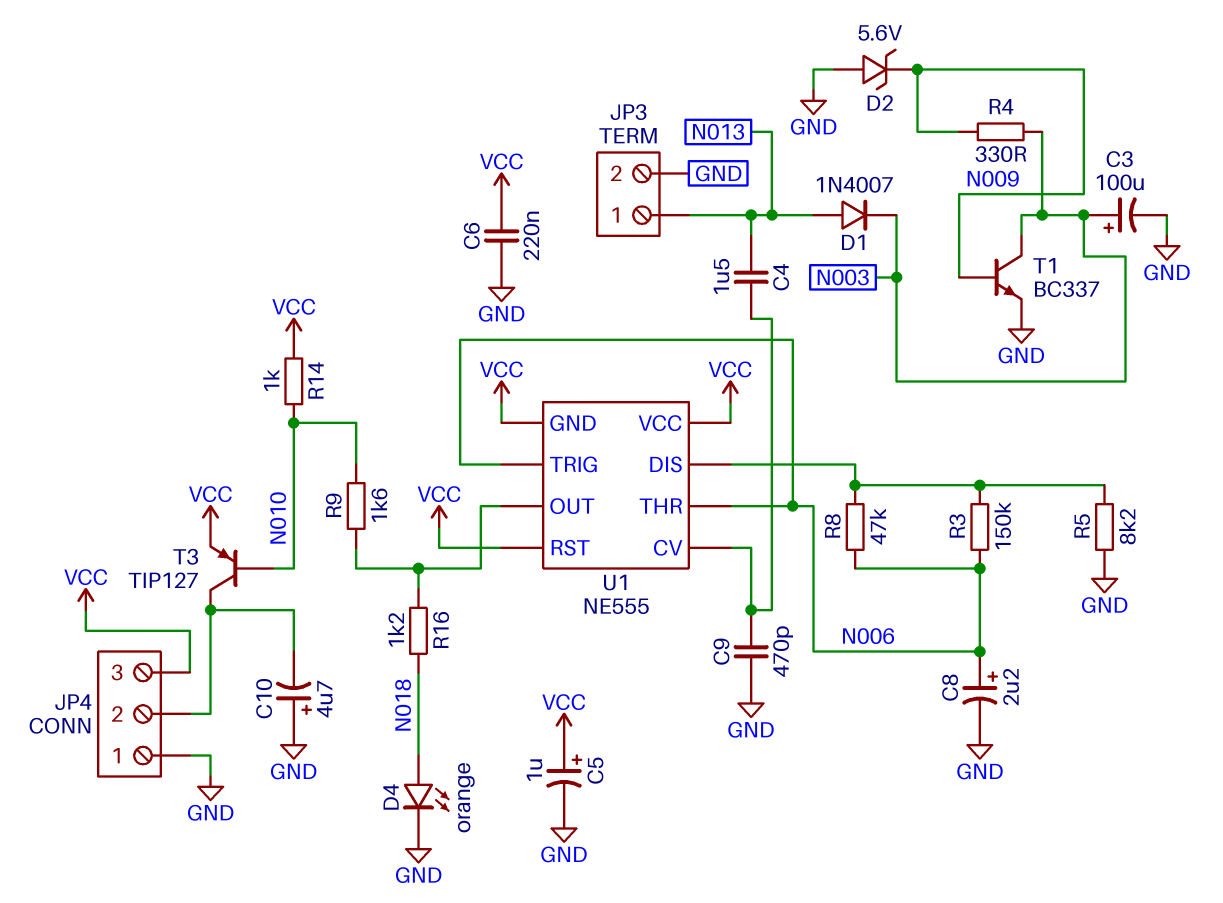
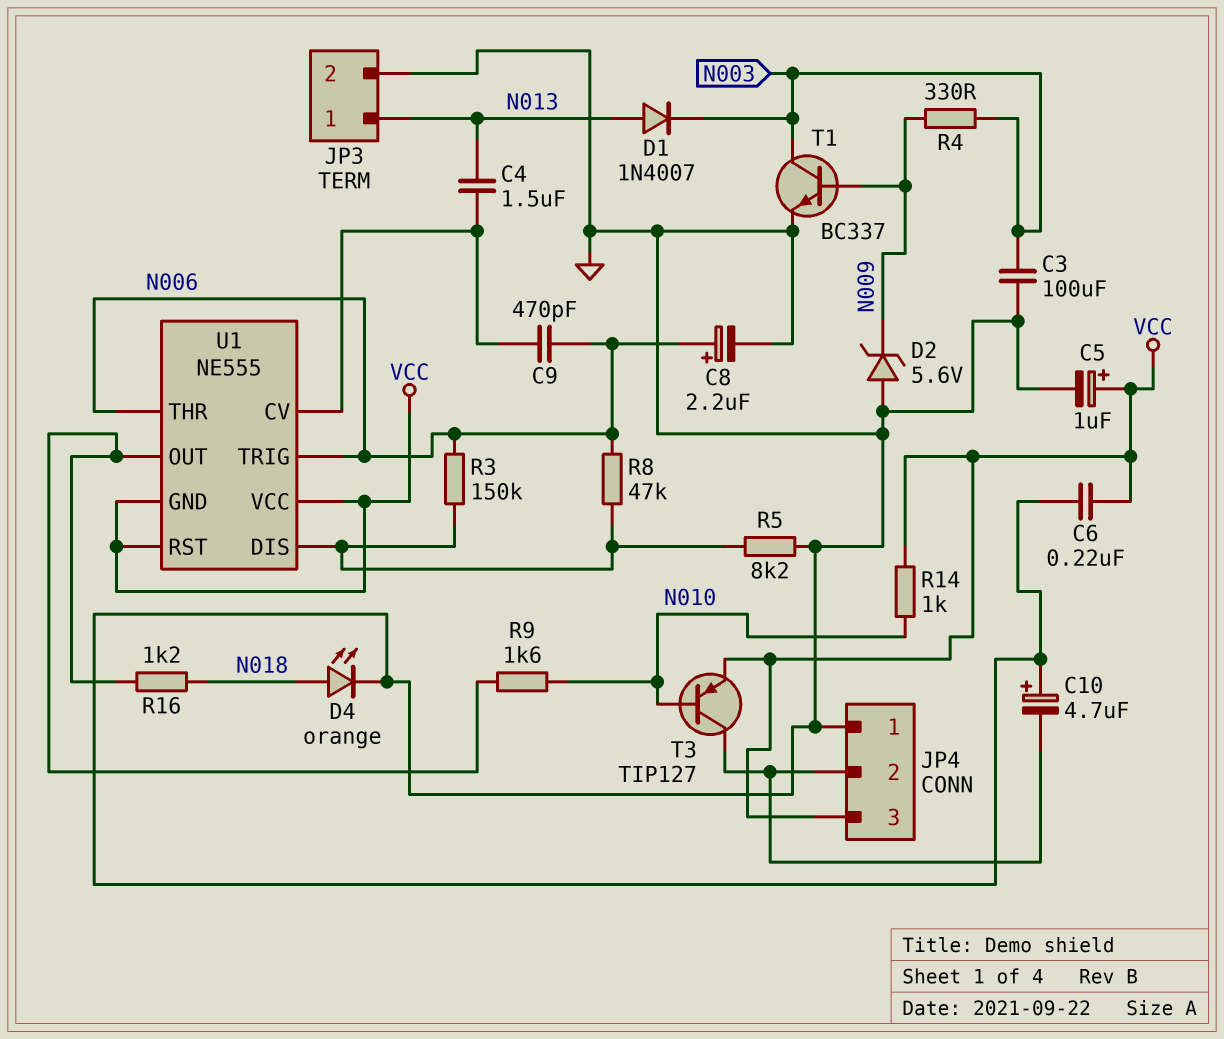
C3: 100uF (plus N003, minus GND) -> 100uF (GND, N003)
C9: 470pF (GND, U1/CV) -> 470pF (N006, U1/CV)

